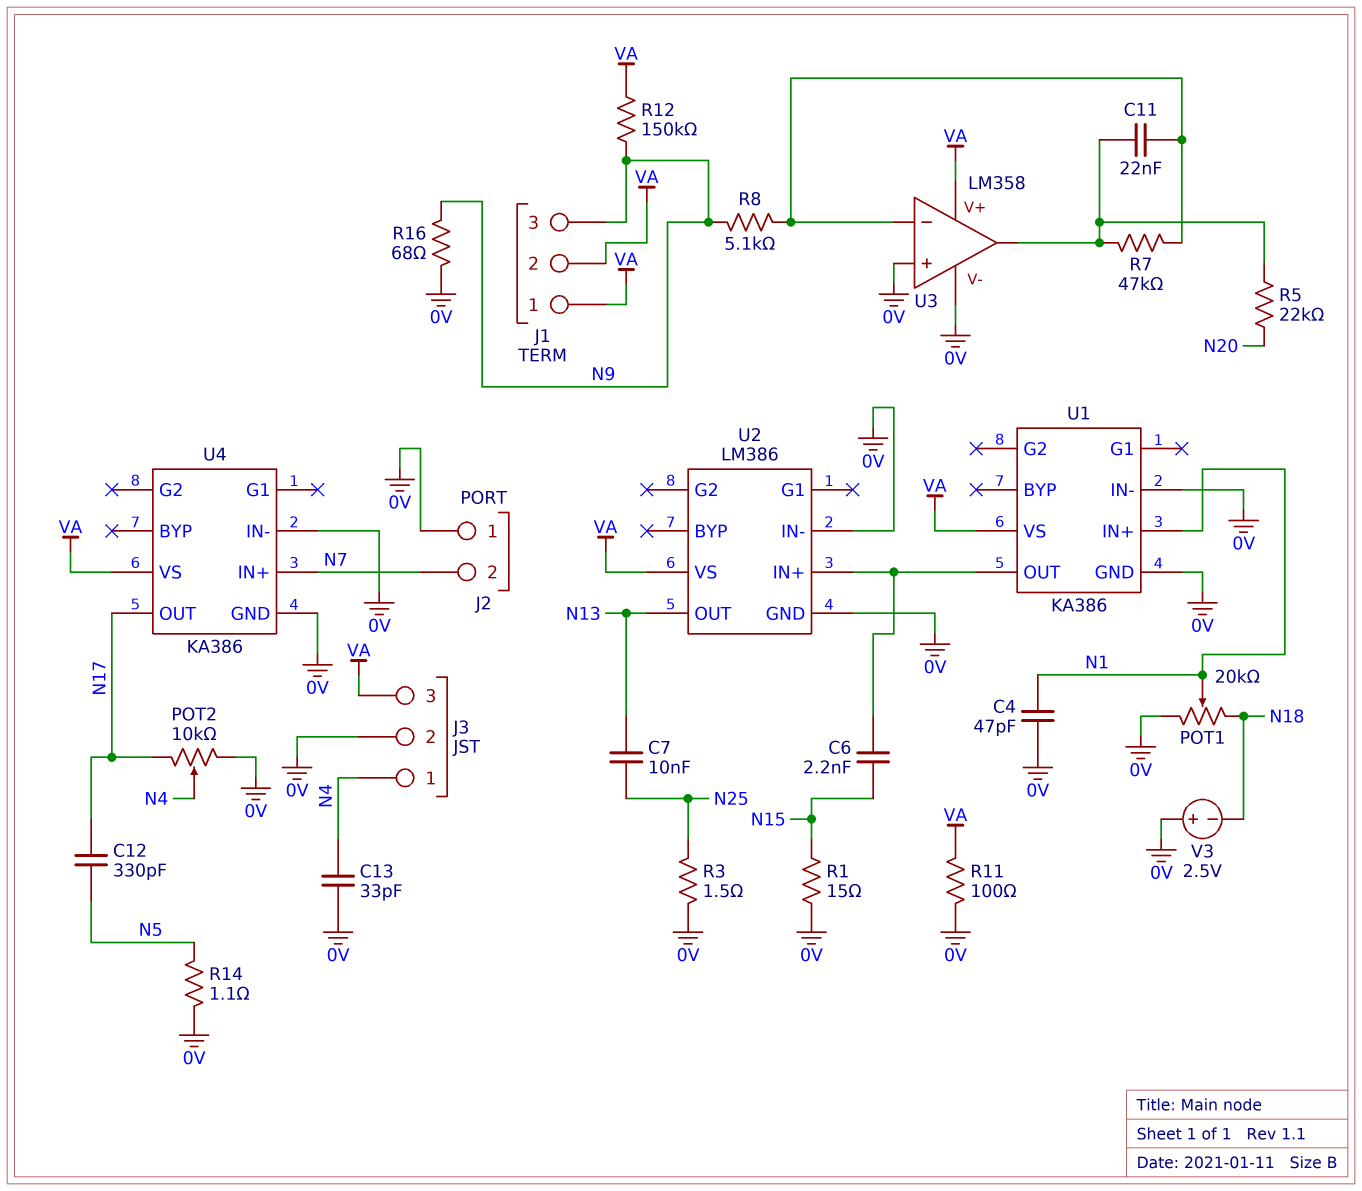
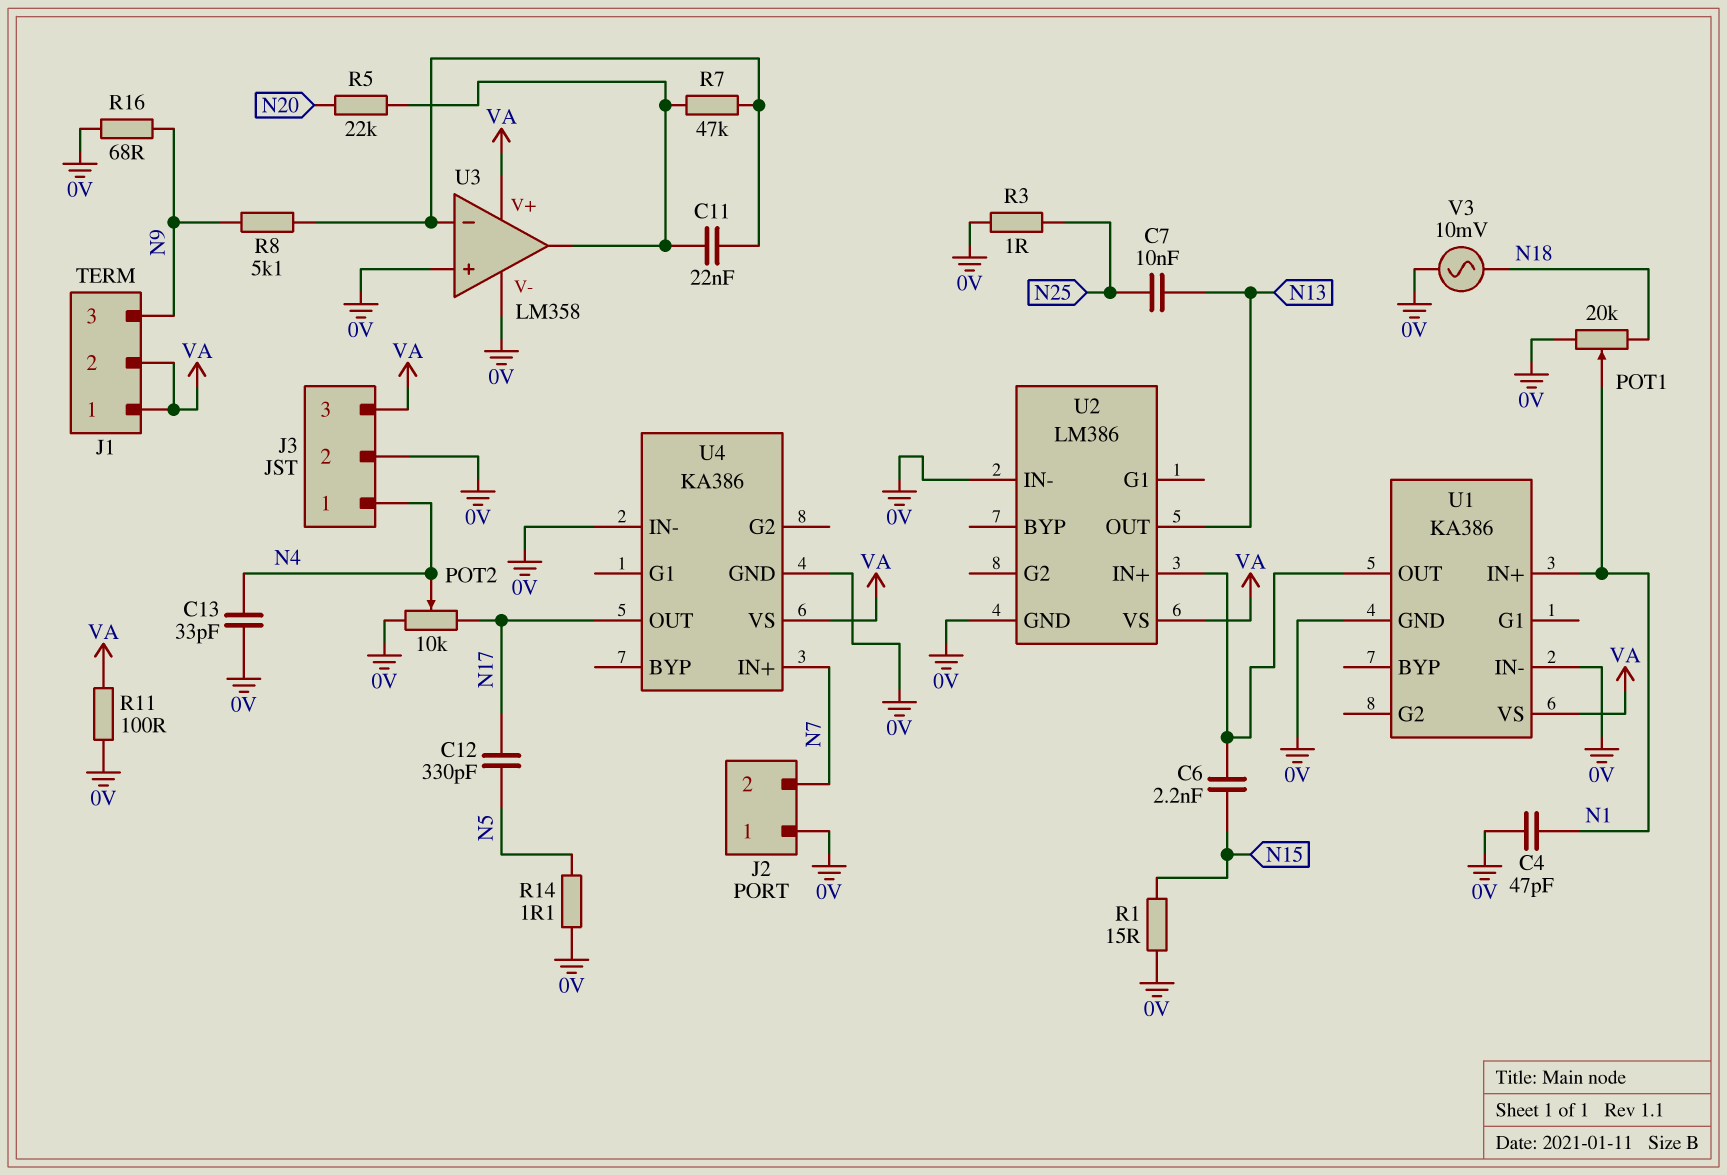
R3: 1.5 (0V, N25) -> 1 (0V, N25)
R12: 150k (N9, VA) -> none
V3: 2.5V (plus 0V, minus N18) -> AC 10mV (0V, N18)

